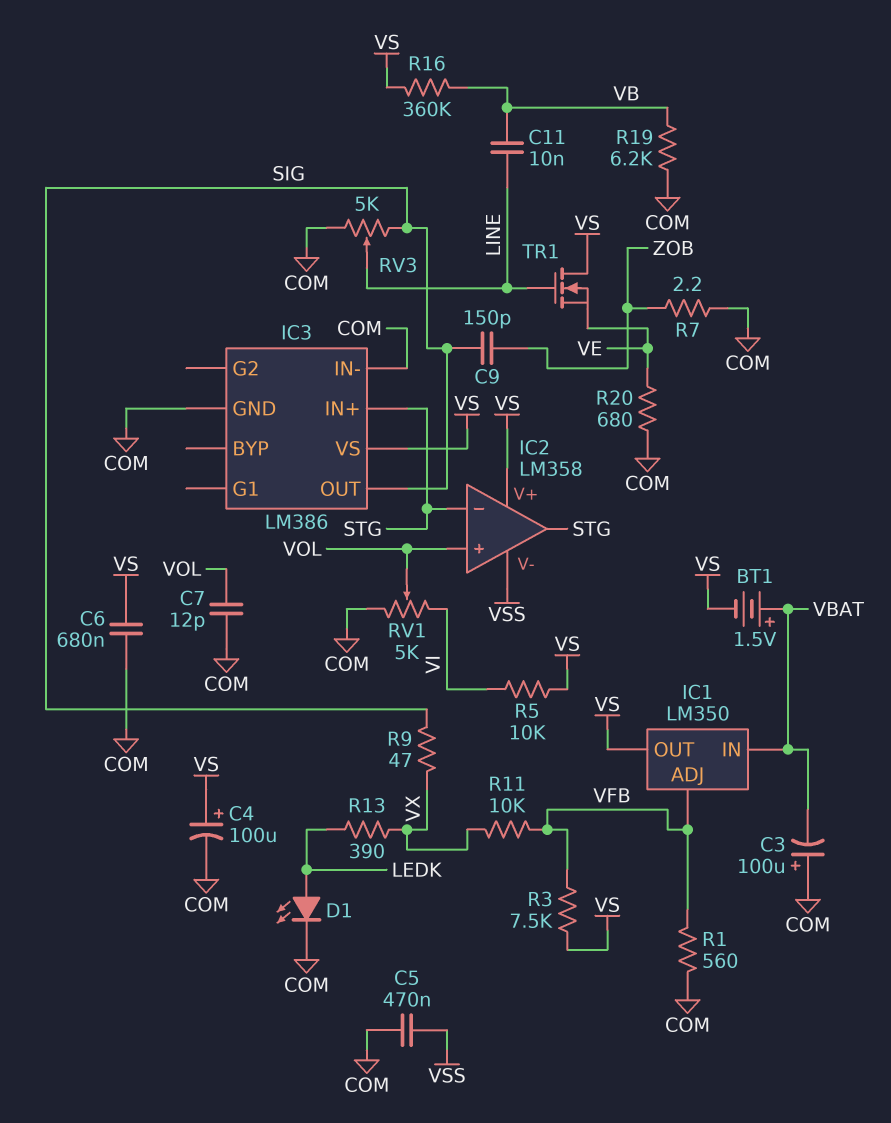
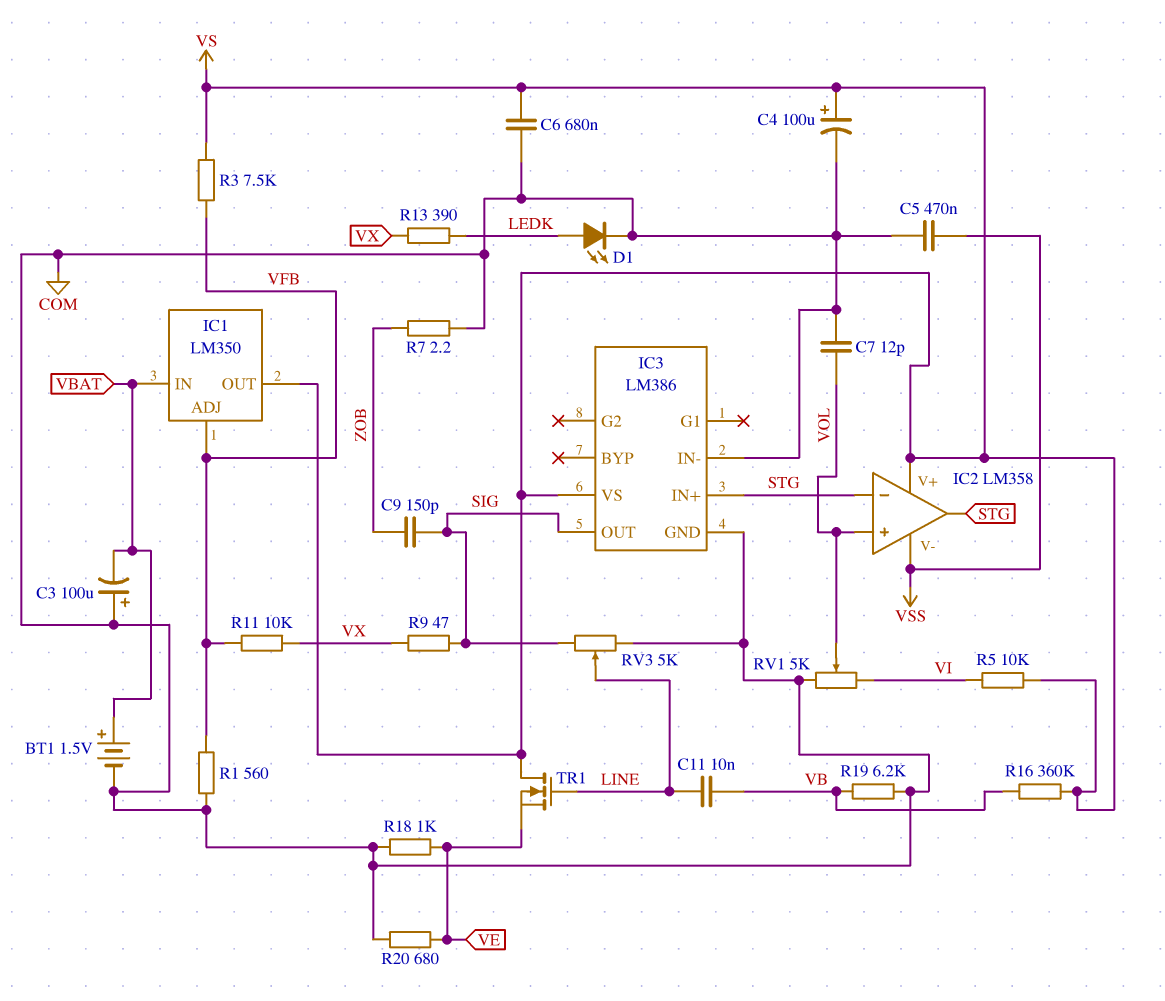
BT1: 1.5V (plus VBAT, minus VS) -> 1.5V (plus VBAT, minus COM)
R18: none -> 1k (COM, VE)

